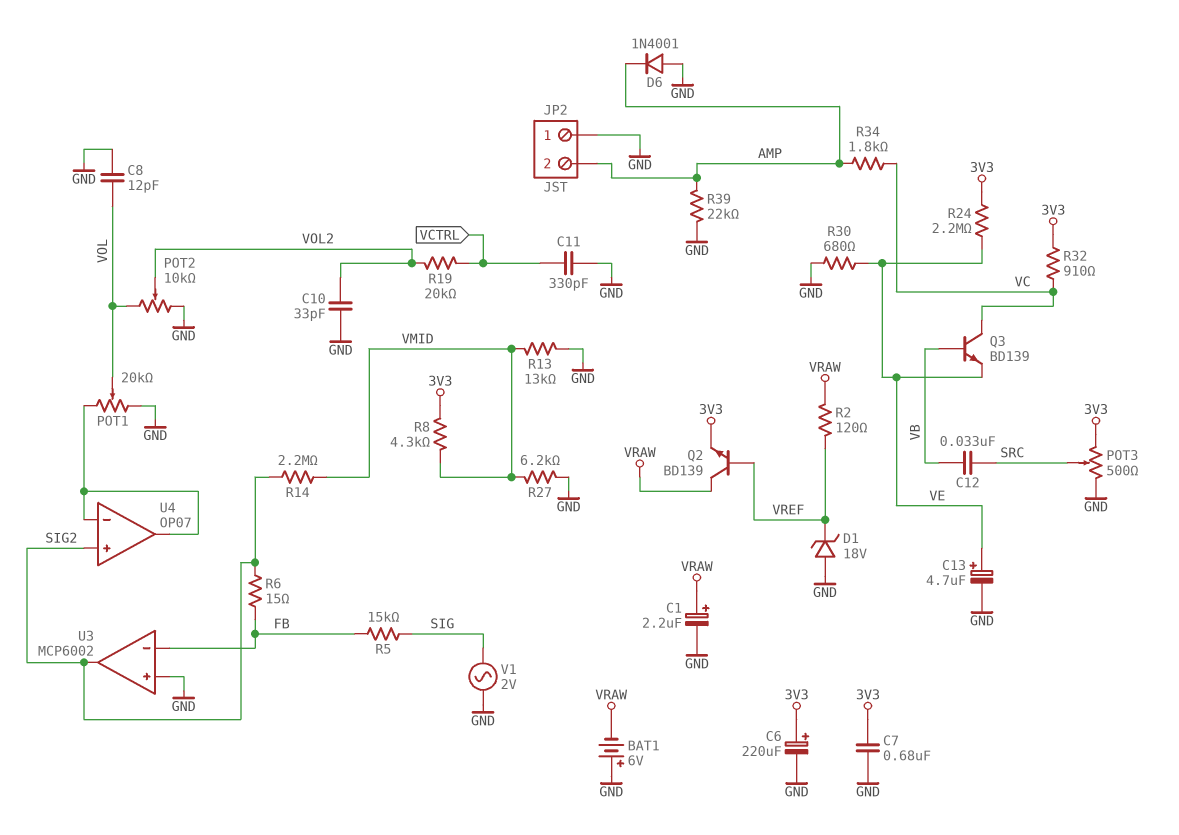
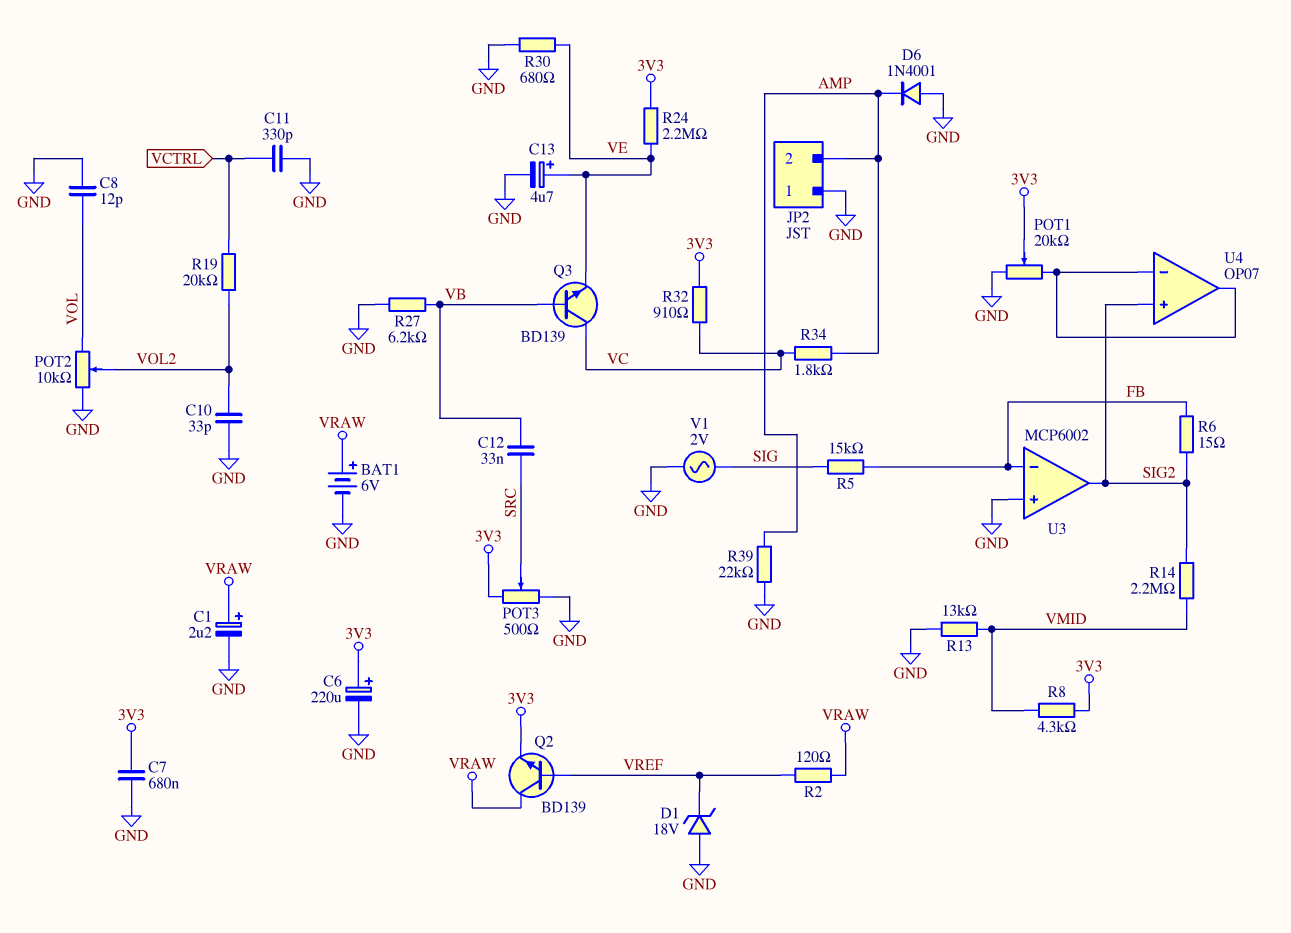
BAT1: 6V (plus GND, minus VRAW) -> 6V (plus VRAW, minus GND)
POT1: 20k (GND, U4/in-, wiper VOL) -> 20k (GND, U4/in-, wiper 3V3)
R27: 6.2k (GND, VMID) -> 6.2k (GND, VB)

